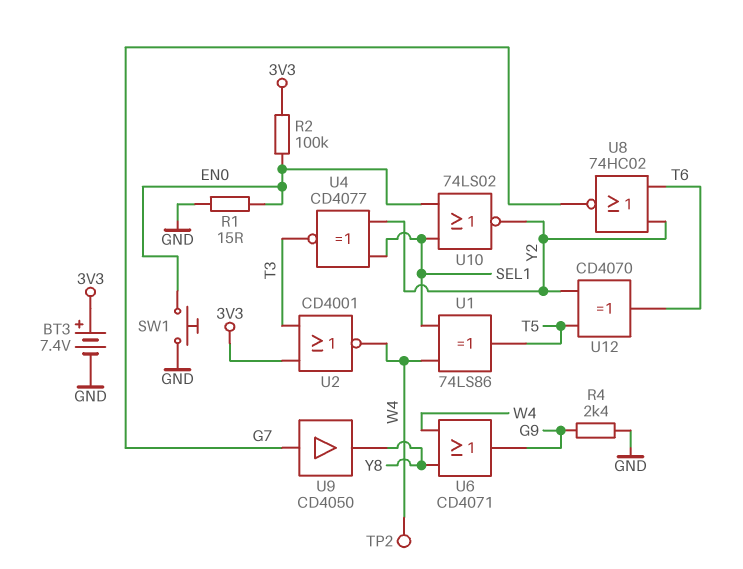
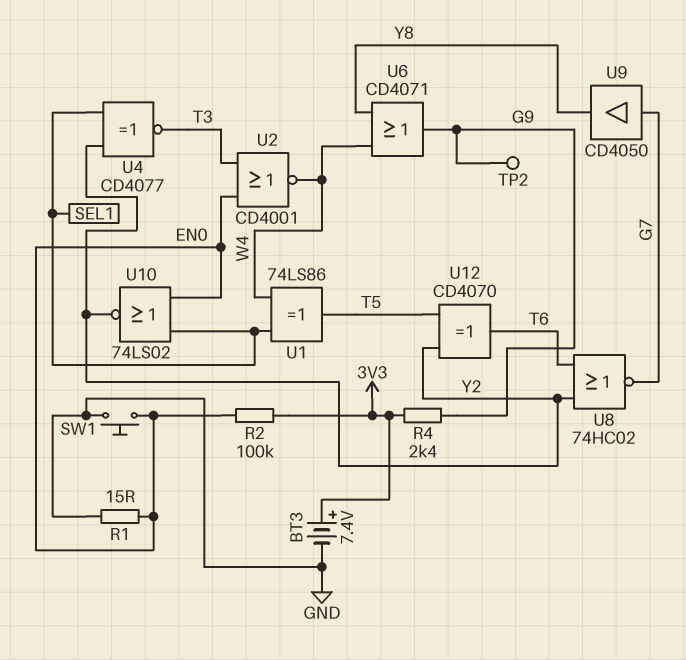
R4: 2.4k (G9, GND) -> 2.4k (3V3, G9)
TP2: test point (W4) -> test point (G9)
U2: NOR CD4001 (in 3V3, in T3, out W4) -> NOR CD4001 (in EN0, in T3, out W4)

